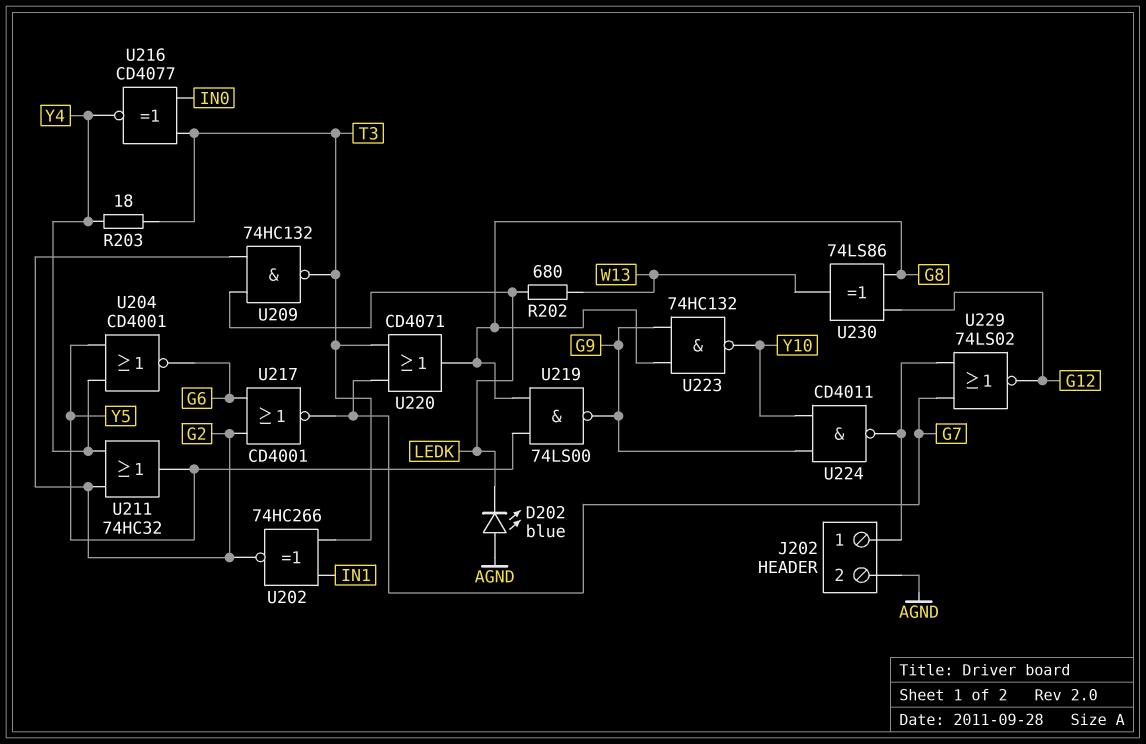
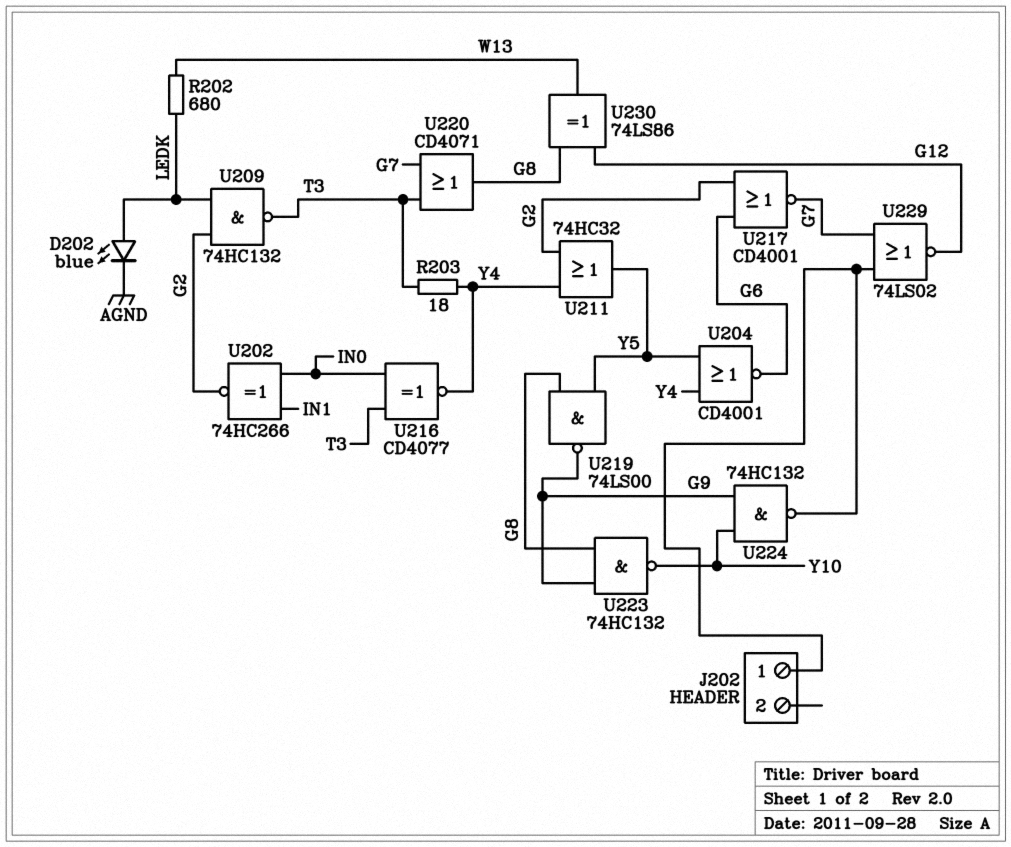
D202: LED blue (A AGND, K LEDK) -> LED blue (A LEDK, K AGND)
J202 pin 2: AGND -> none
U202: XNOR 74HC266 (in IN1, in T3, out G2) -> XNOR 74HC266 (in IN0, in IN1, out G2)
U224: NAND CD4011 (in G9, in Y10, out J202/1) -> NAND 74HC132 (in G9, in Y10, out J202/1)

